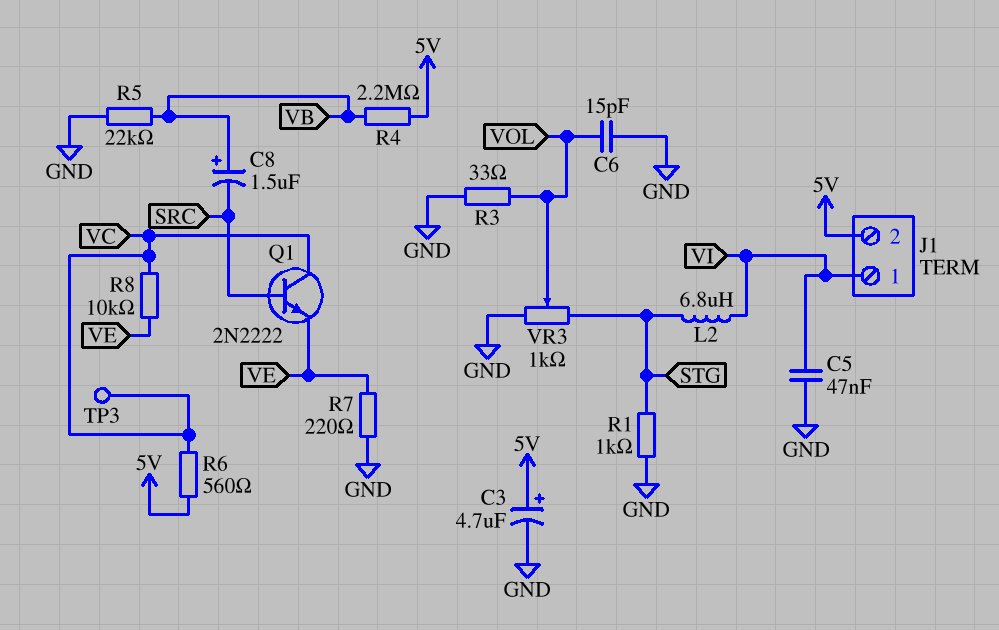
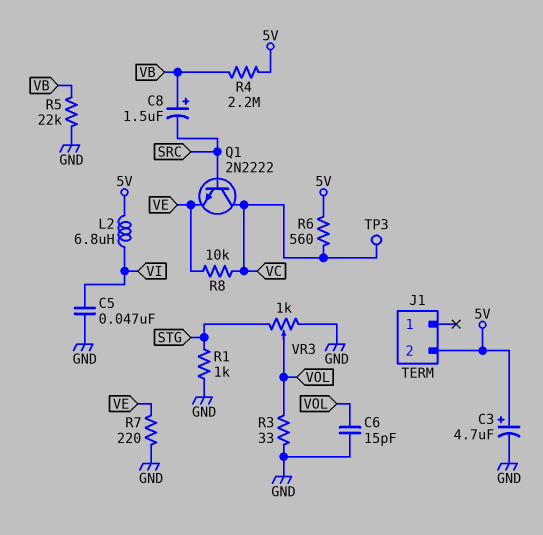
J1 pin 1: VI -> none
L2: 6.8uH (STG, VI) -> 6.8uH (5V, VI)

